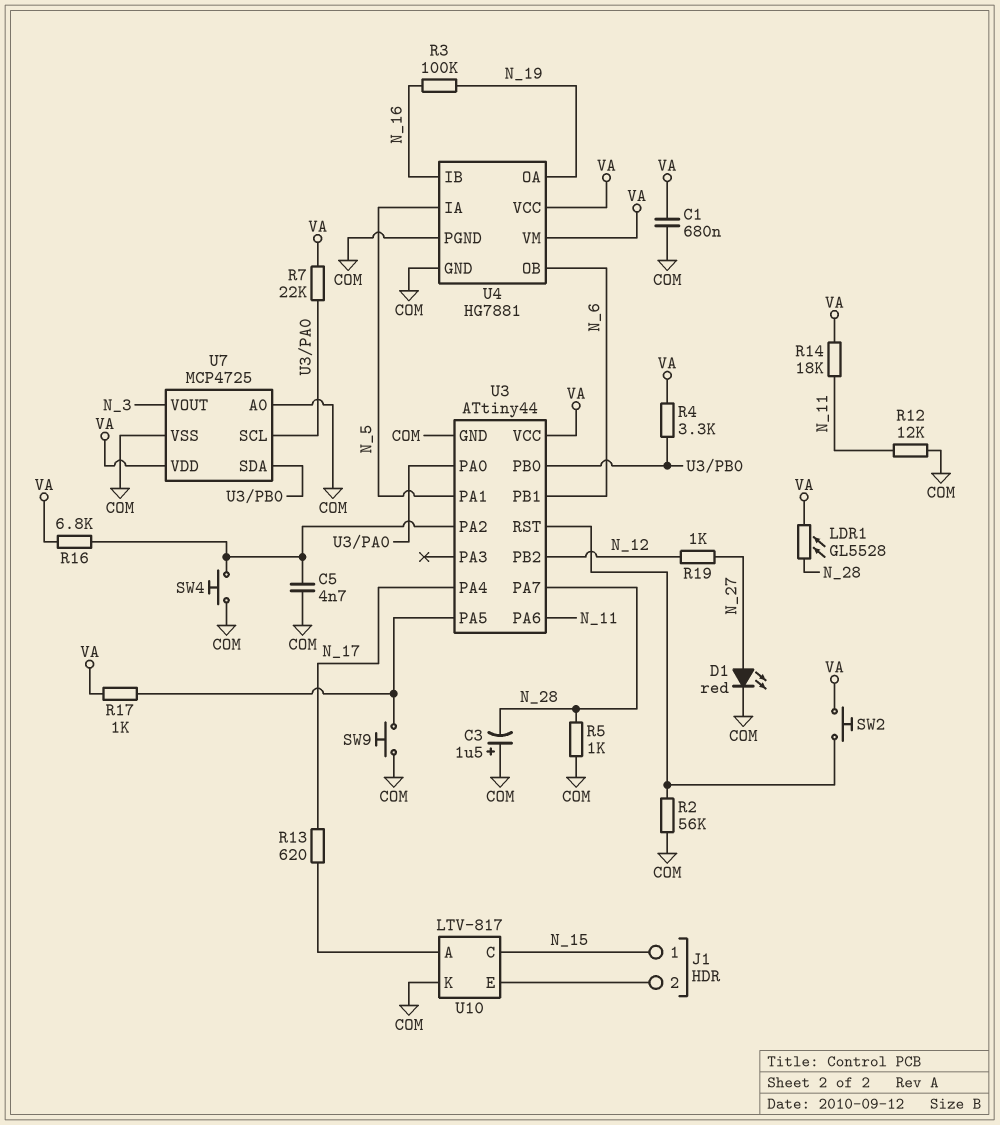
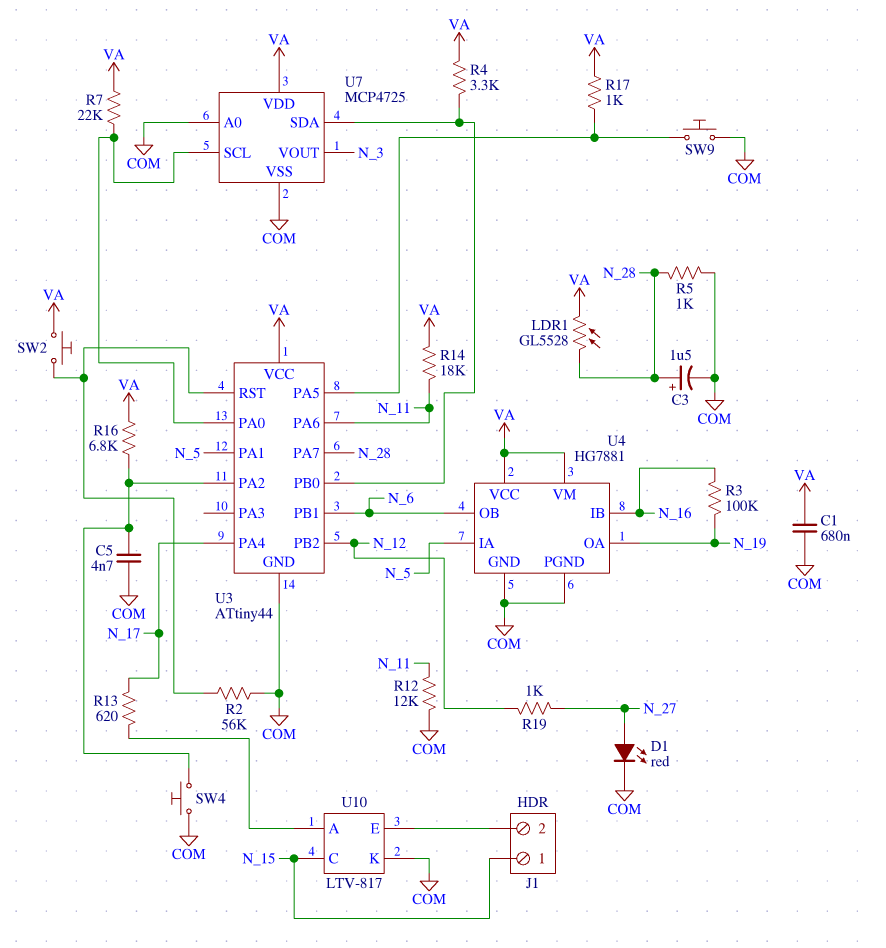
C3: 1.5uF (plus COM, minus N_28) -> 1.5uF (plus N_28, minus COM)

